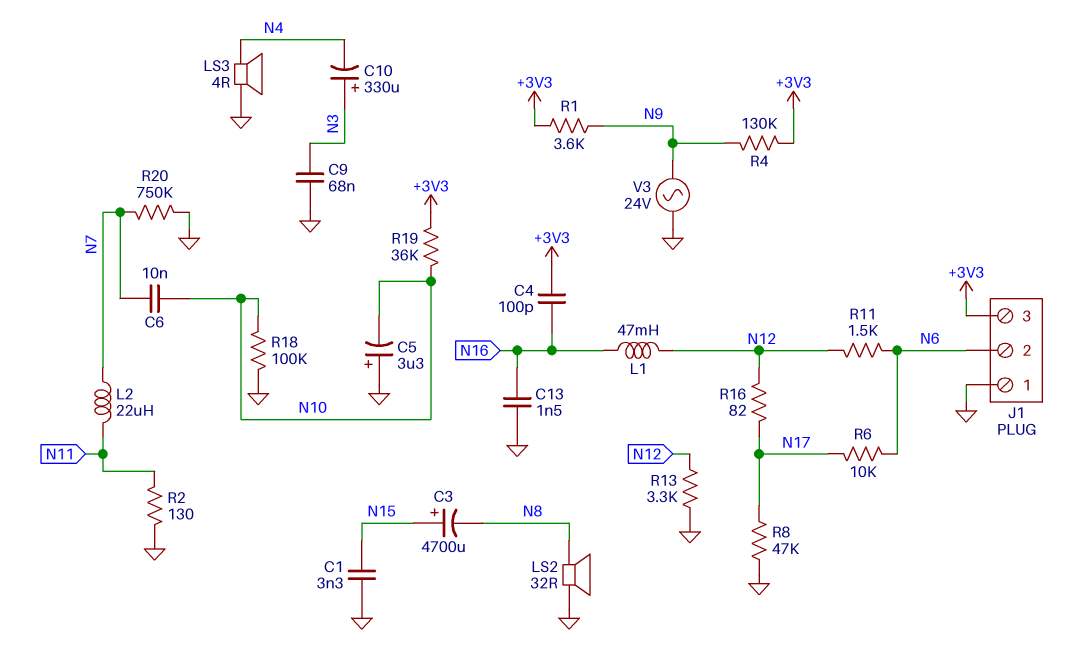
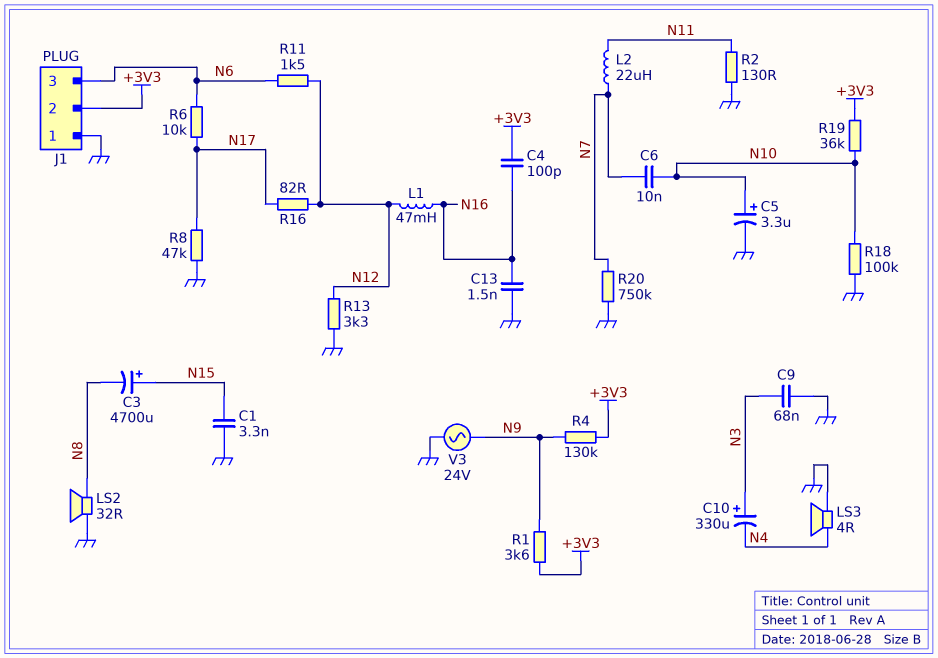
C5: 3.3uF (plus GND, minus N10) -> 3.3uF (plus N10, minus GND)
J1 pin 2: N6 -> +3V3
J1 pin 3: +3V3 -> N6

